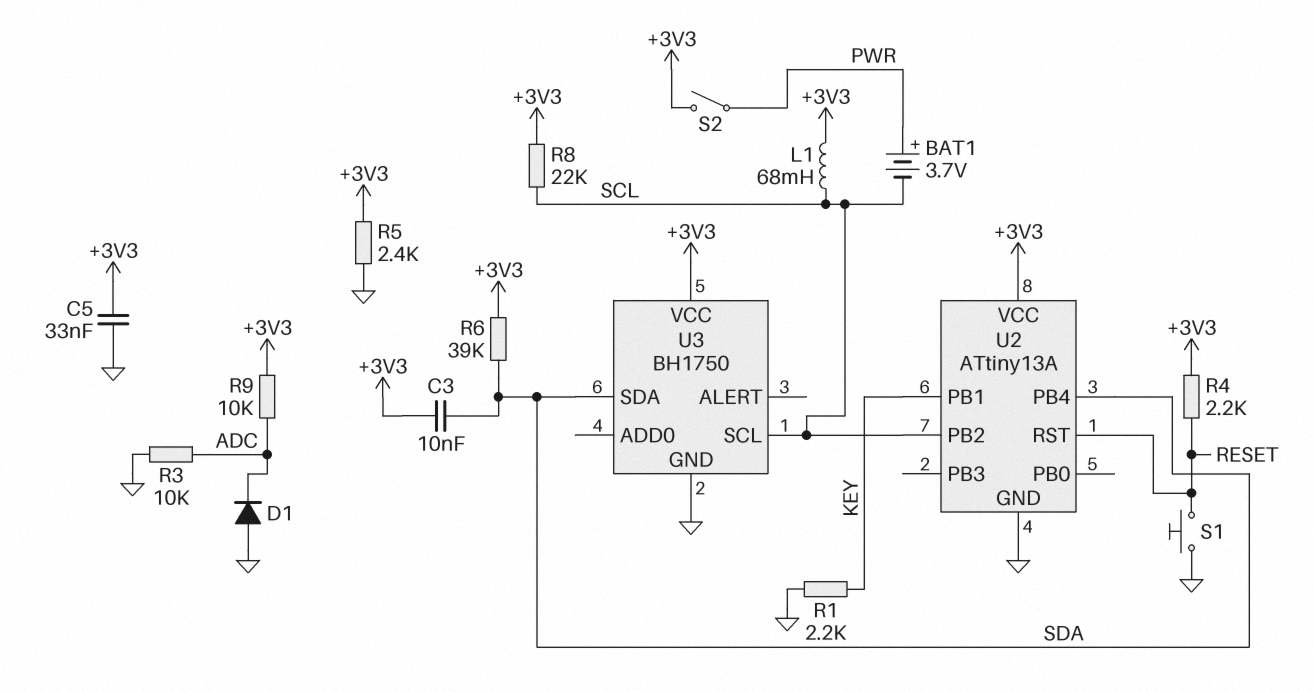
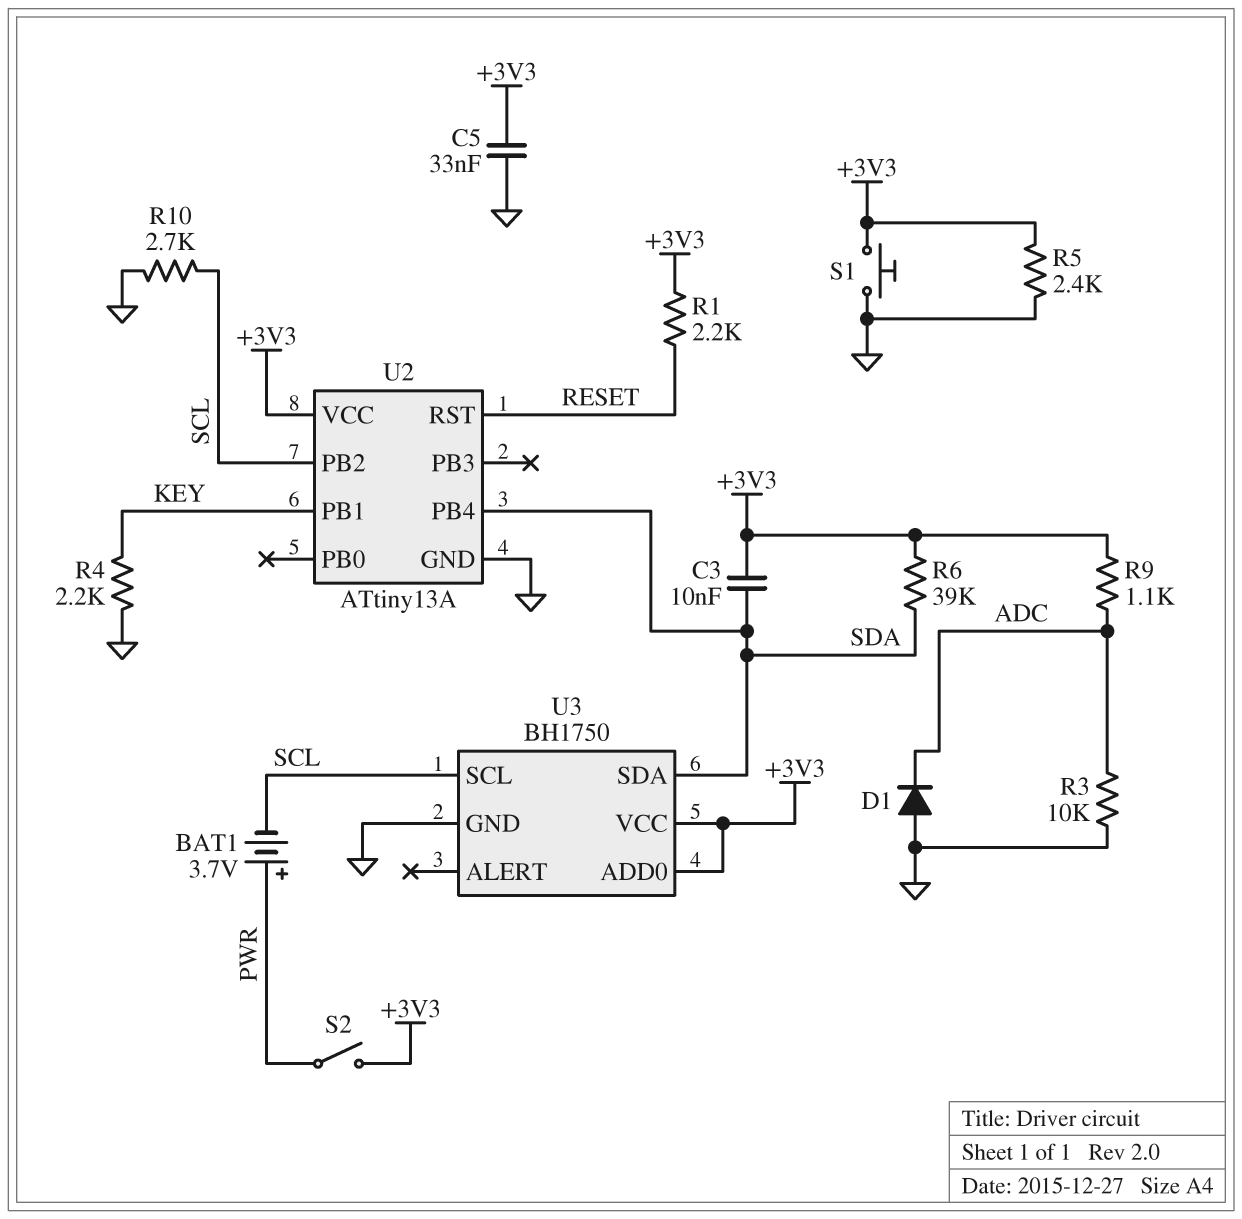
L1: 68mH (+3V3, SCL) -> none
R1: 2.2k (GND, KEY) -> 2.2k (+3V3, RESET)
R4: 2.2k (+3V3, RESET) -> 2.2k (GND, KEY)
R8: 22k (+3V3, SCL) -> none
R9: 10k (+3V3, ADC) -> 1.1k (+3V3, ADC)
R10: none -> 2.7k (GND, SCL)
S1: button (GND, RESET) -> button (+3V3, GND)
U3 pin ADD0: none -> +3V3

